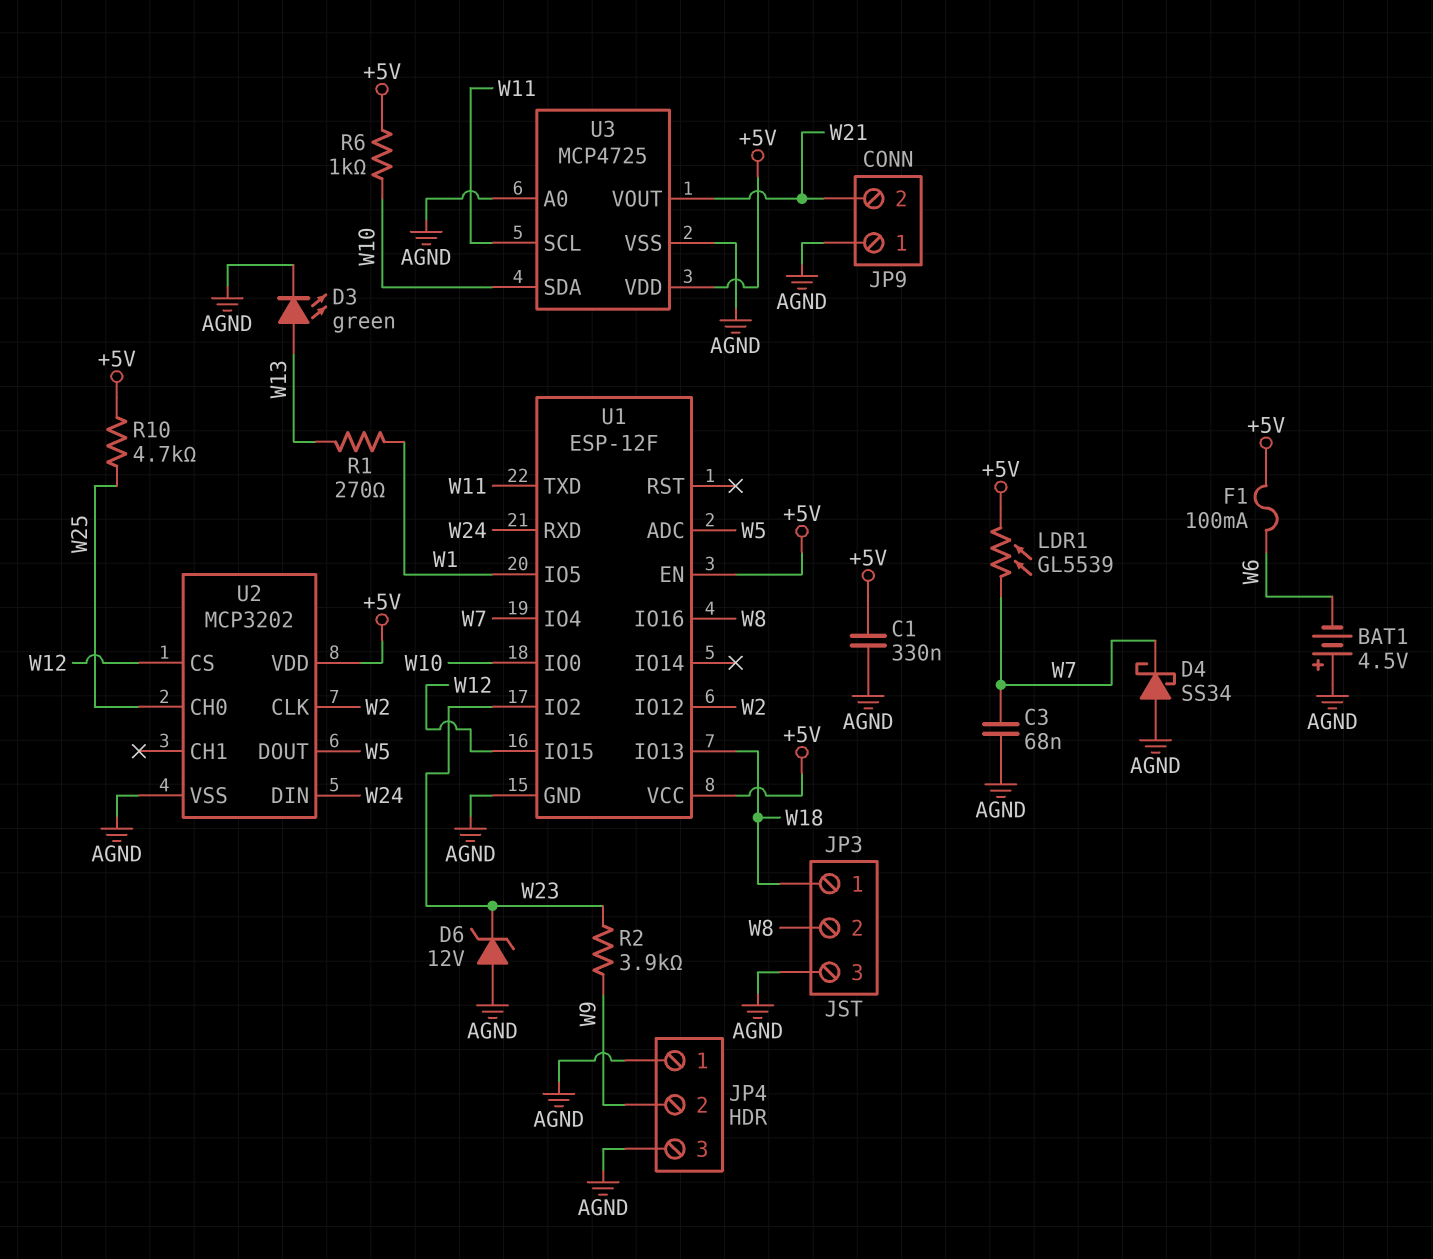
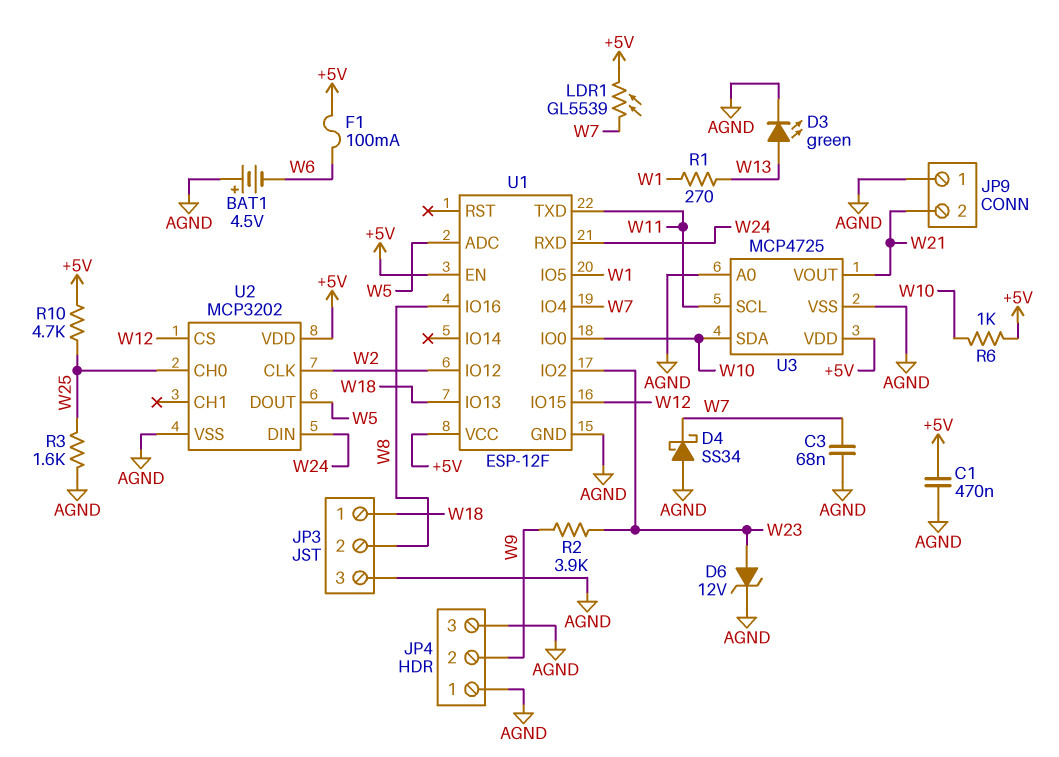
C1: 330nF (+5V, AGND) -> 470nF (+5V, AGND)
D6: zener 12V (A AGND, K W23) -> zener 12V (A W23, K AGND)
R3: none -> 1.6k (AGND, W25)

